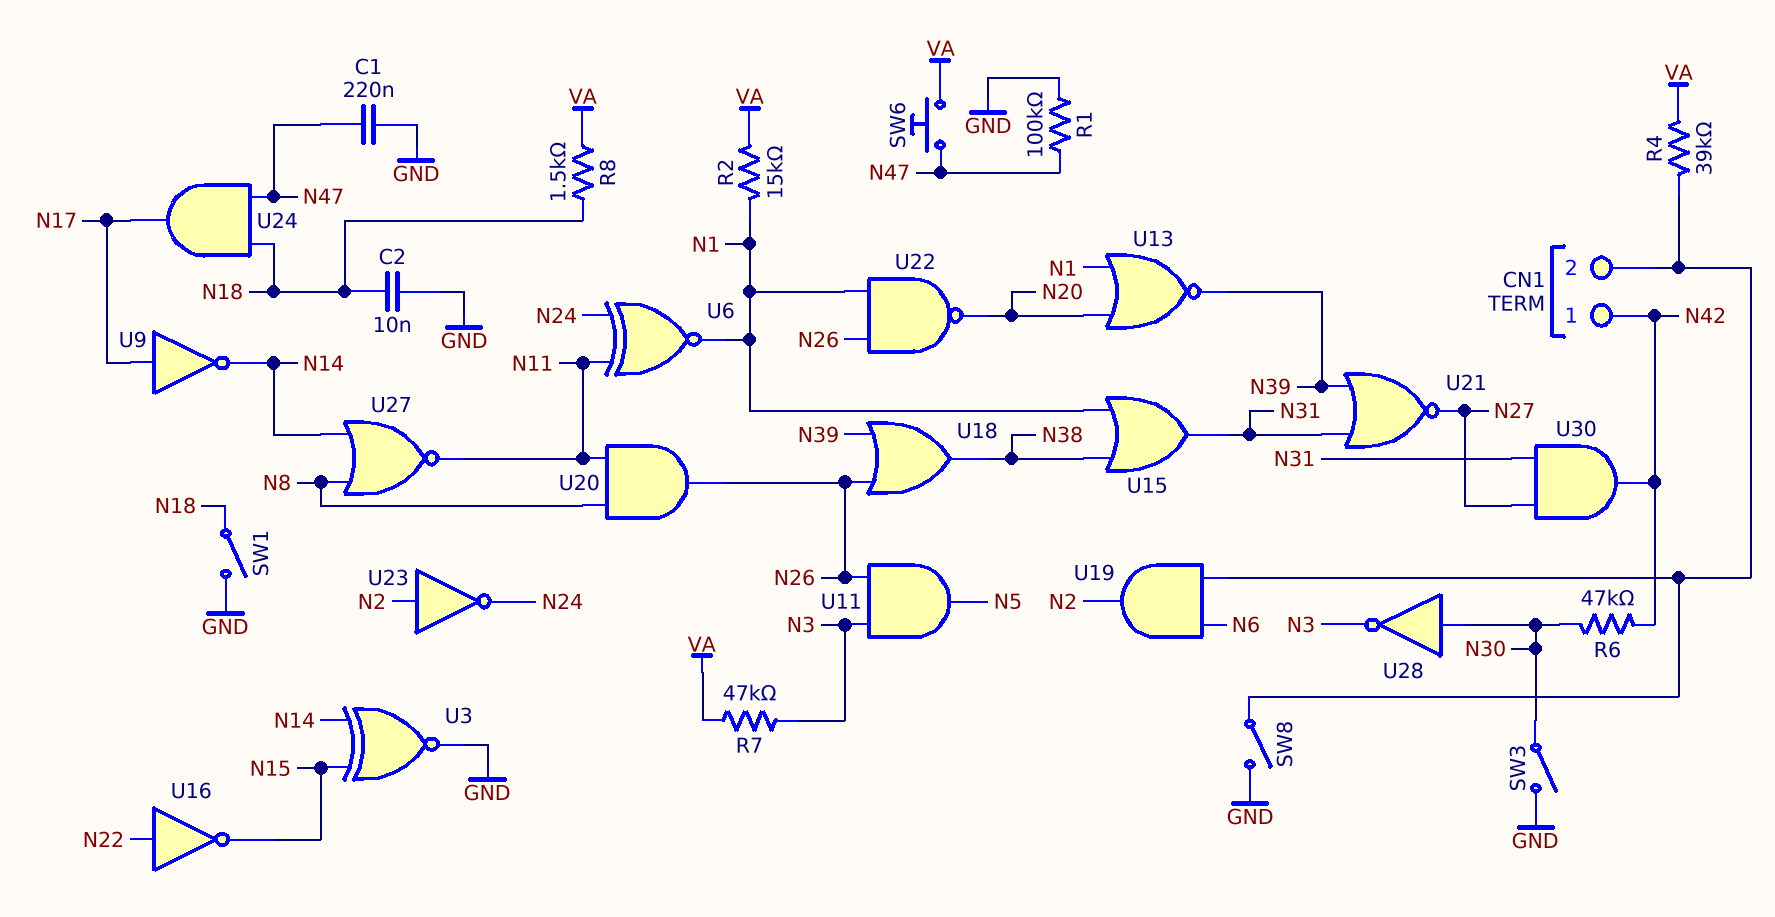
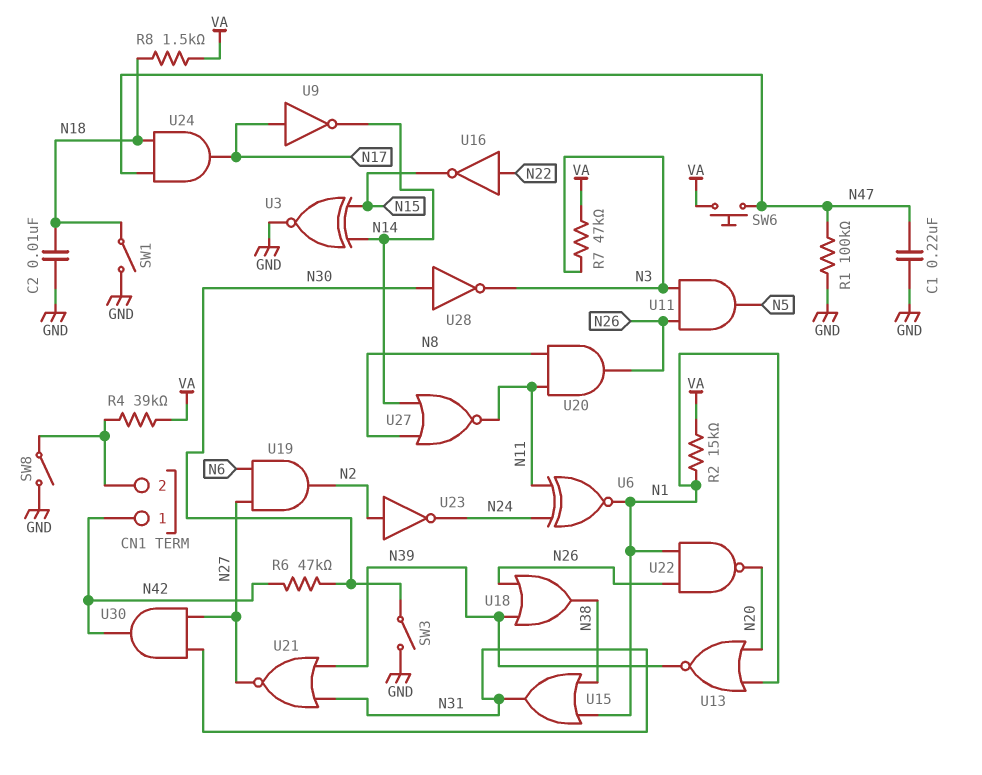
U19: AND (in CN1/2, in N6, out N2) -> AND (in N6, in N27, out N2)

